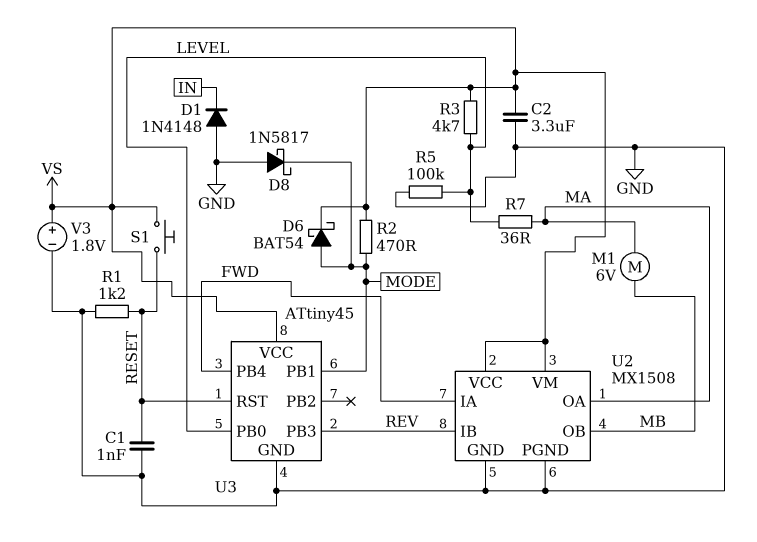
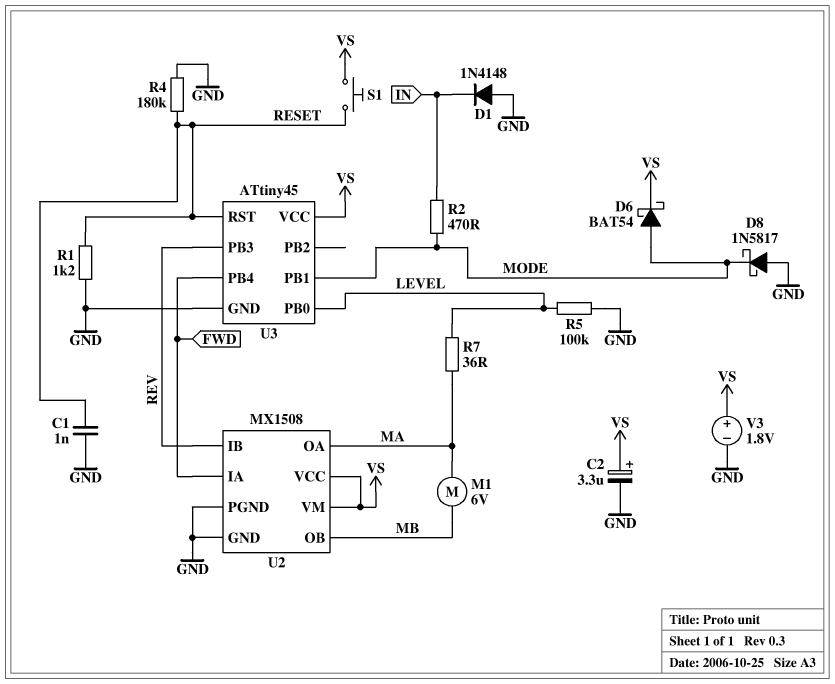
C2: 3.3uF (GND, VS) -> 3.3uF (plus VS, minus GND)
R2: 470 (MODE, VS) -> 470 (IN, MODE)
R3: 4.7k (LEVEL, VS) -> none
R4: none -> 180k (GND, RESET)

